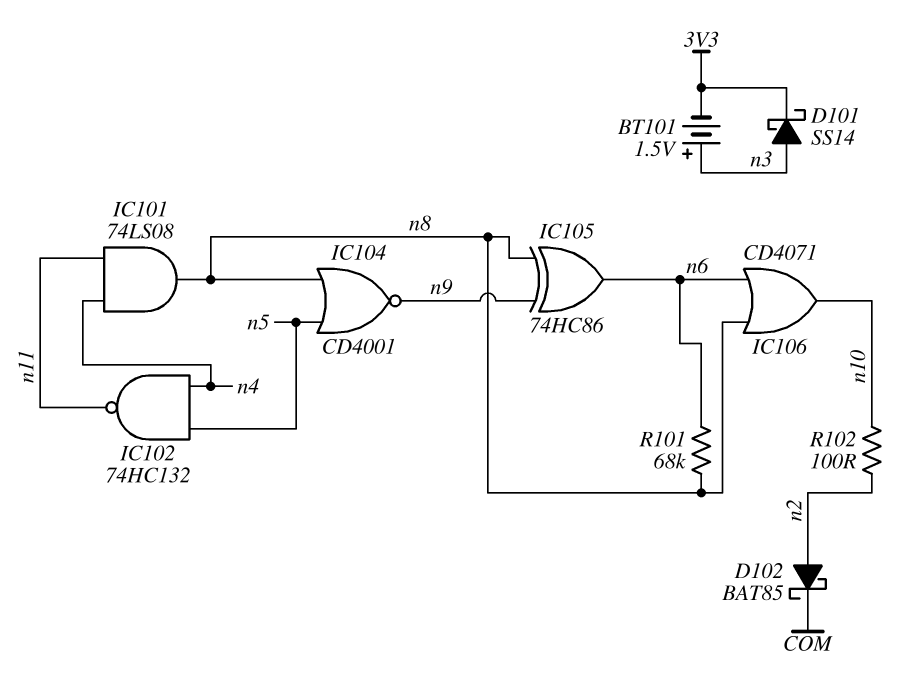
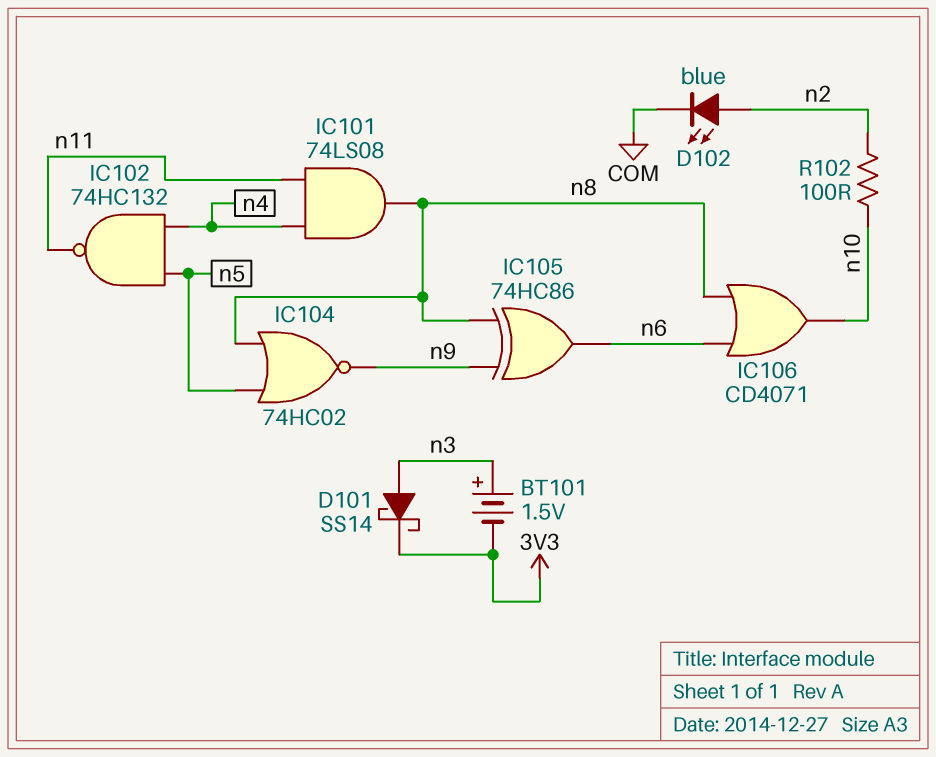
D102: schottky BAT85 (A n2, K COM) -> LED blue (A n2, K COM)
IC104: NOR CD4001 (in n5, in n8, out n9) -> NOR 74HC02 (in n5, in n8, out n9)
R101: 68k (n6, n8) -> none

